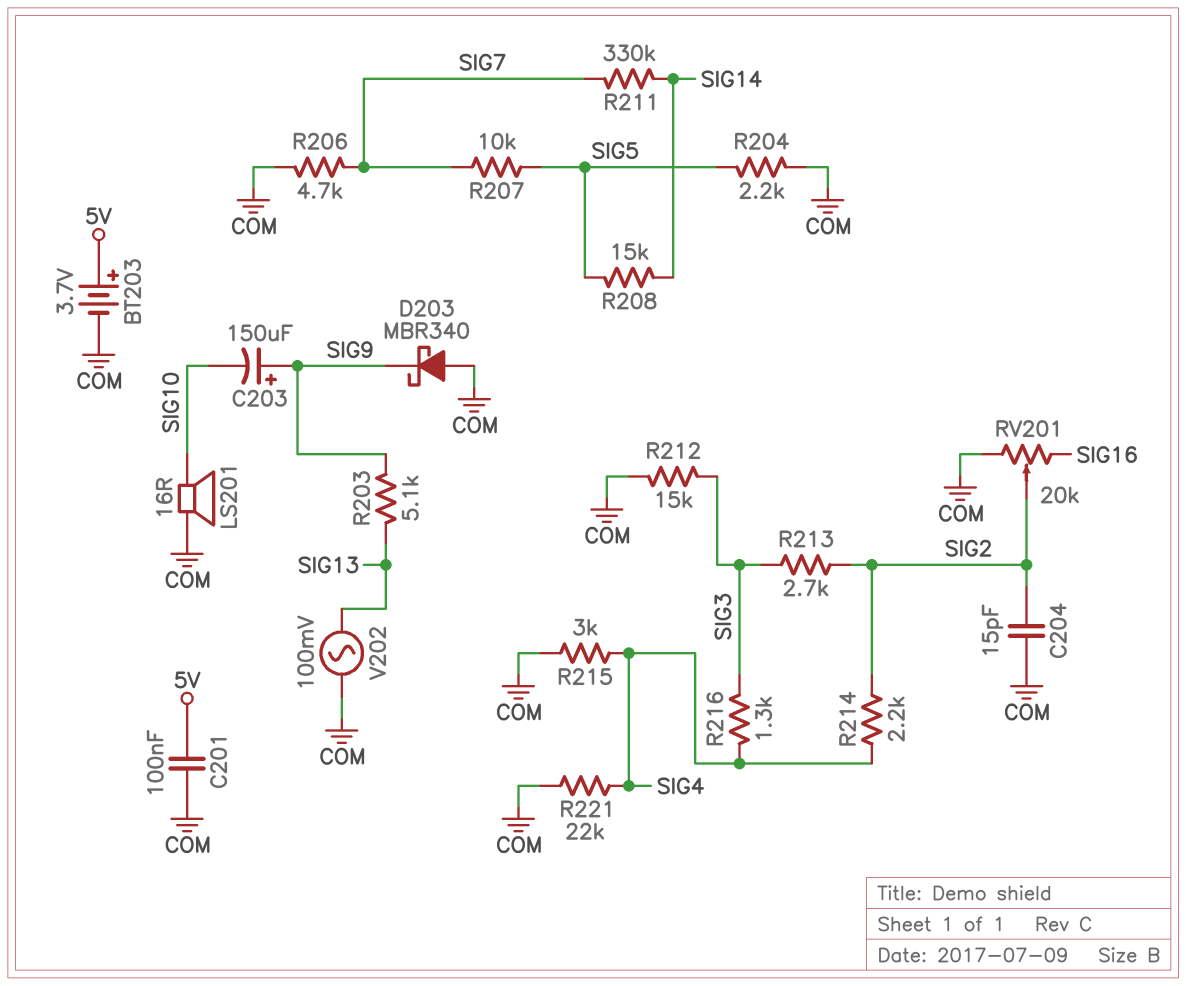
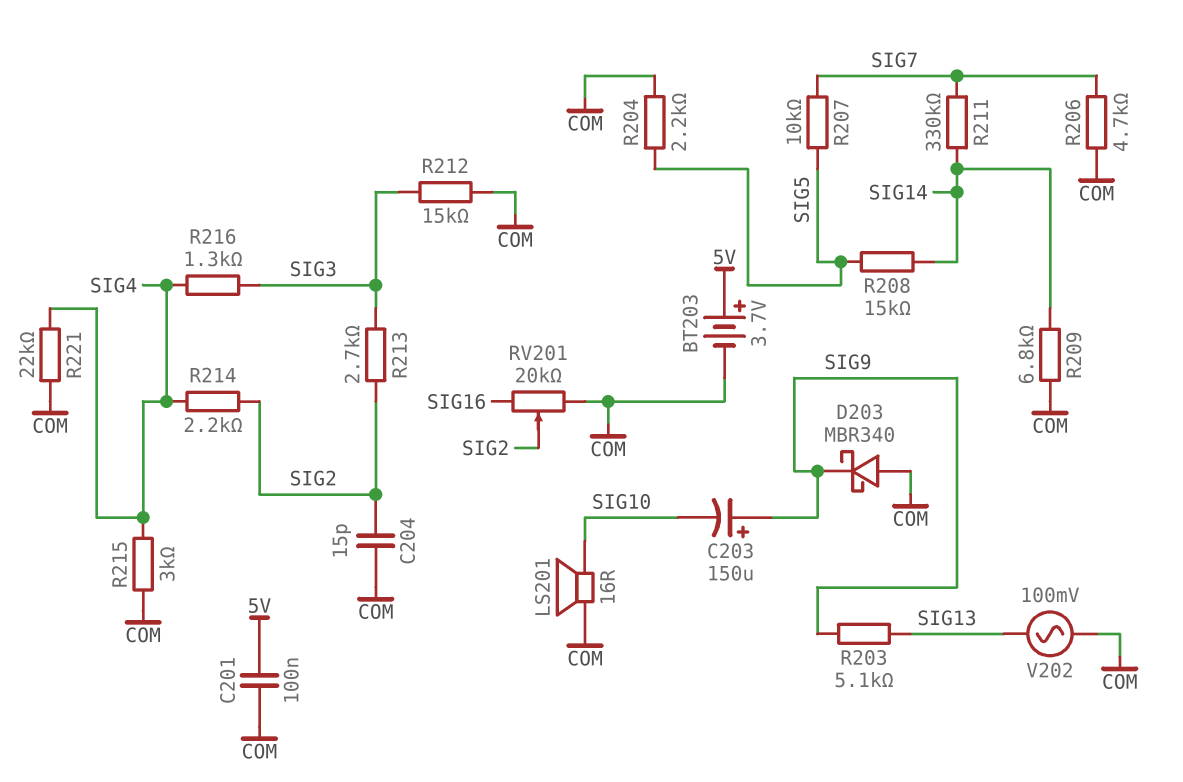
R209: none -> 6.8k (COM, SIG14)

